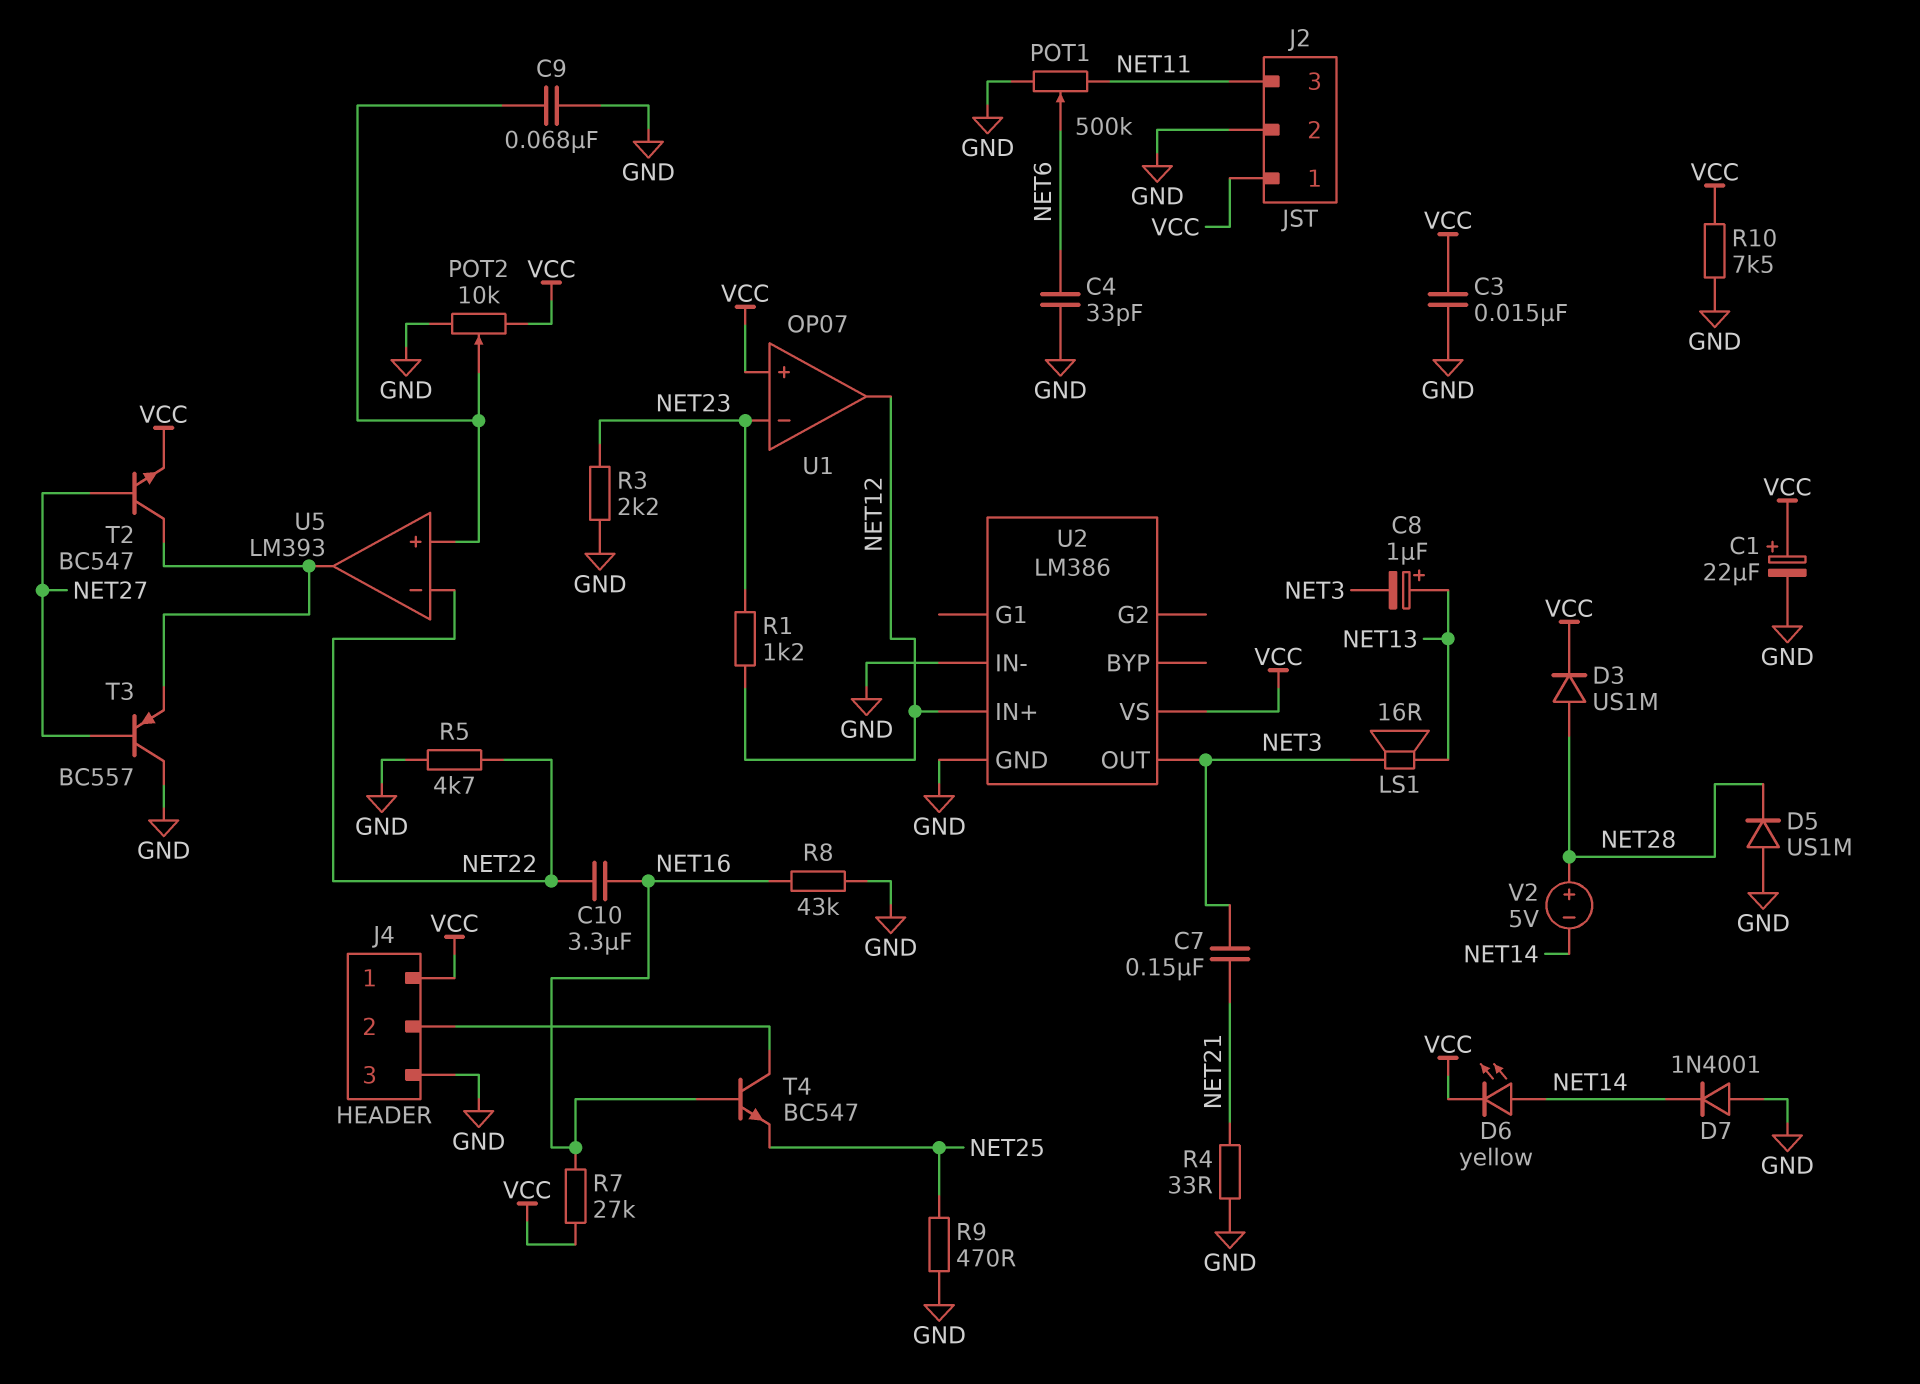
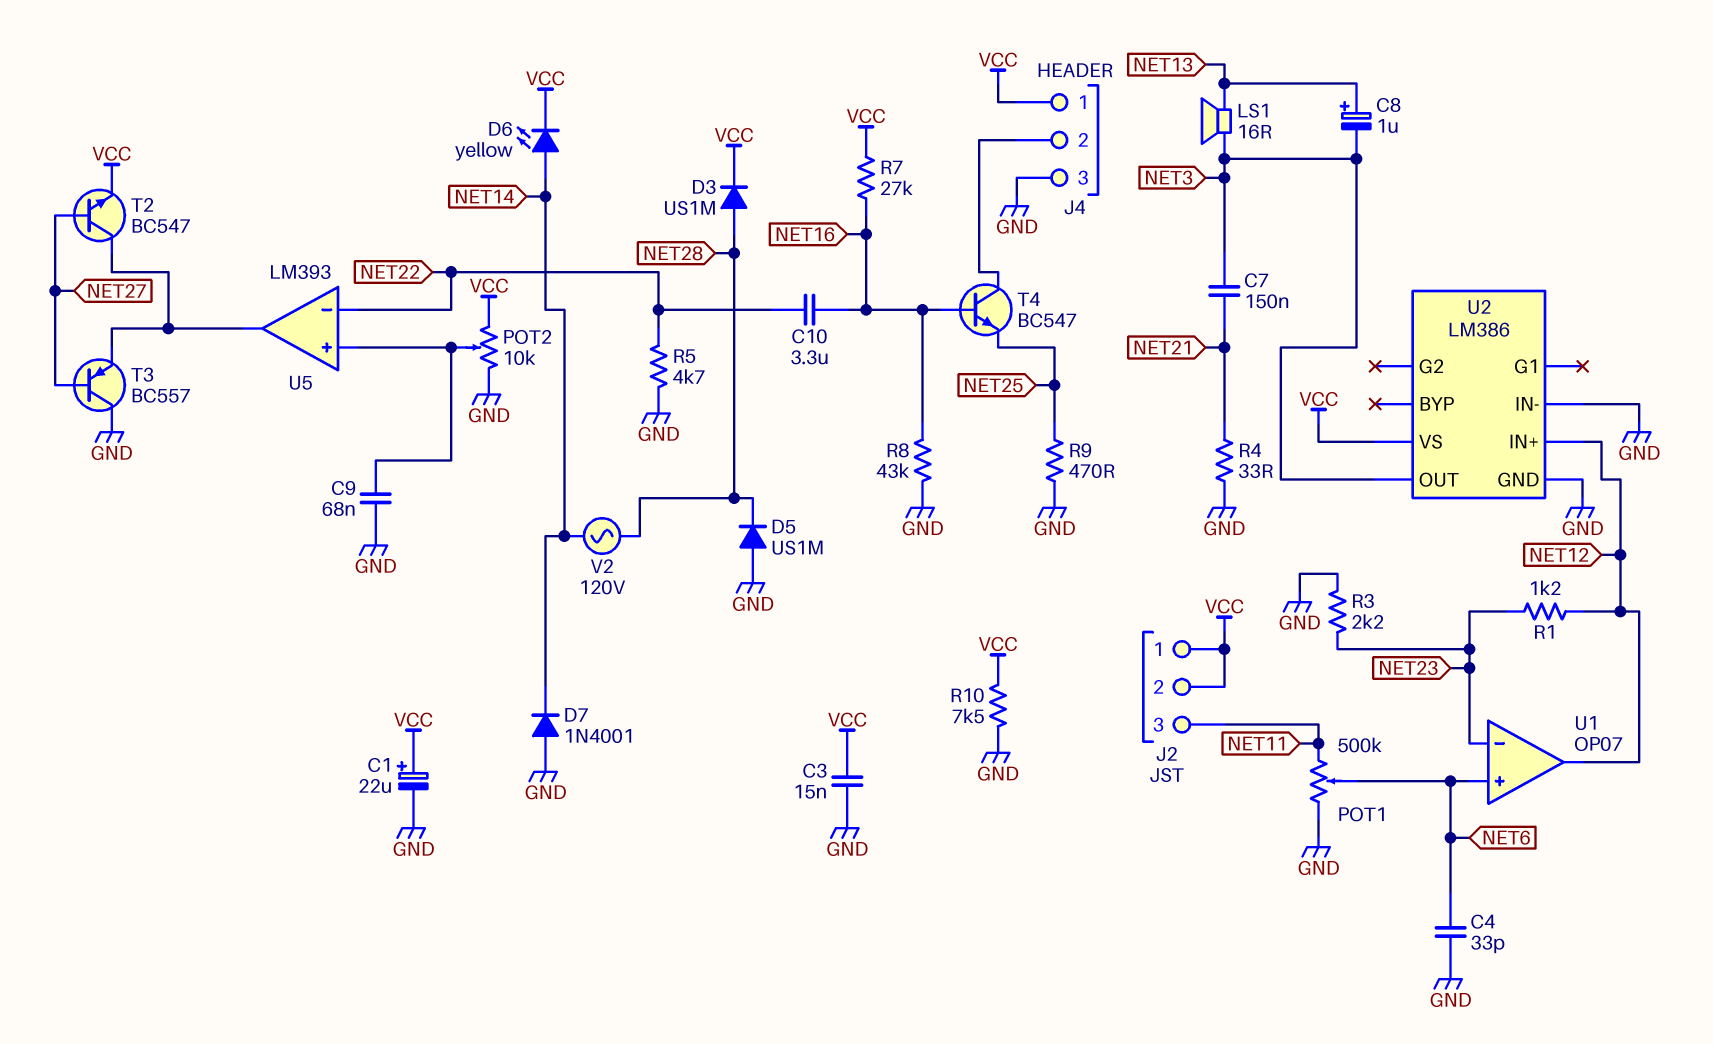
J2 pin 2: GND -> VCC
U1 pin in+: VCC -> NET6
V2: 5V (plus NET28, minus NET14) -> AC 120V (NET14, NET28)

